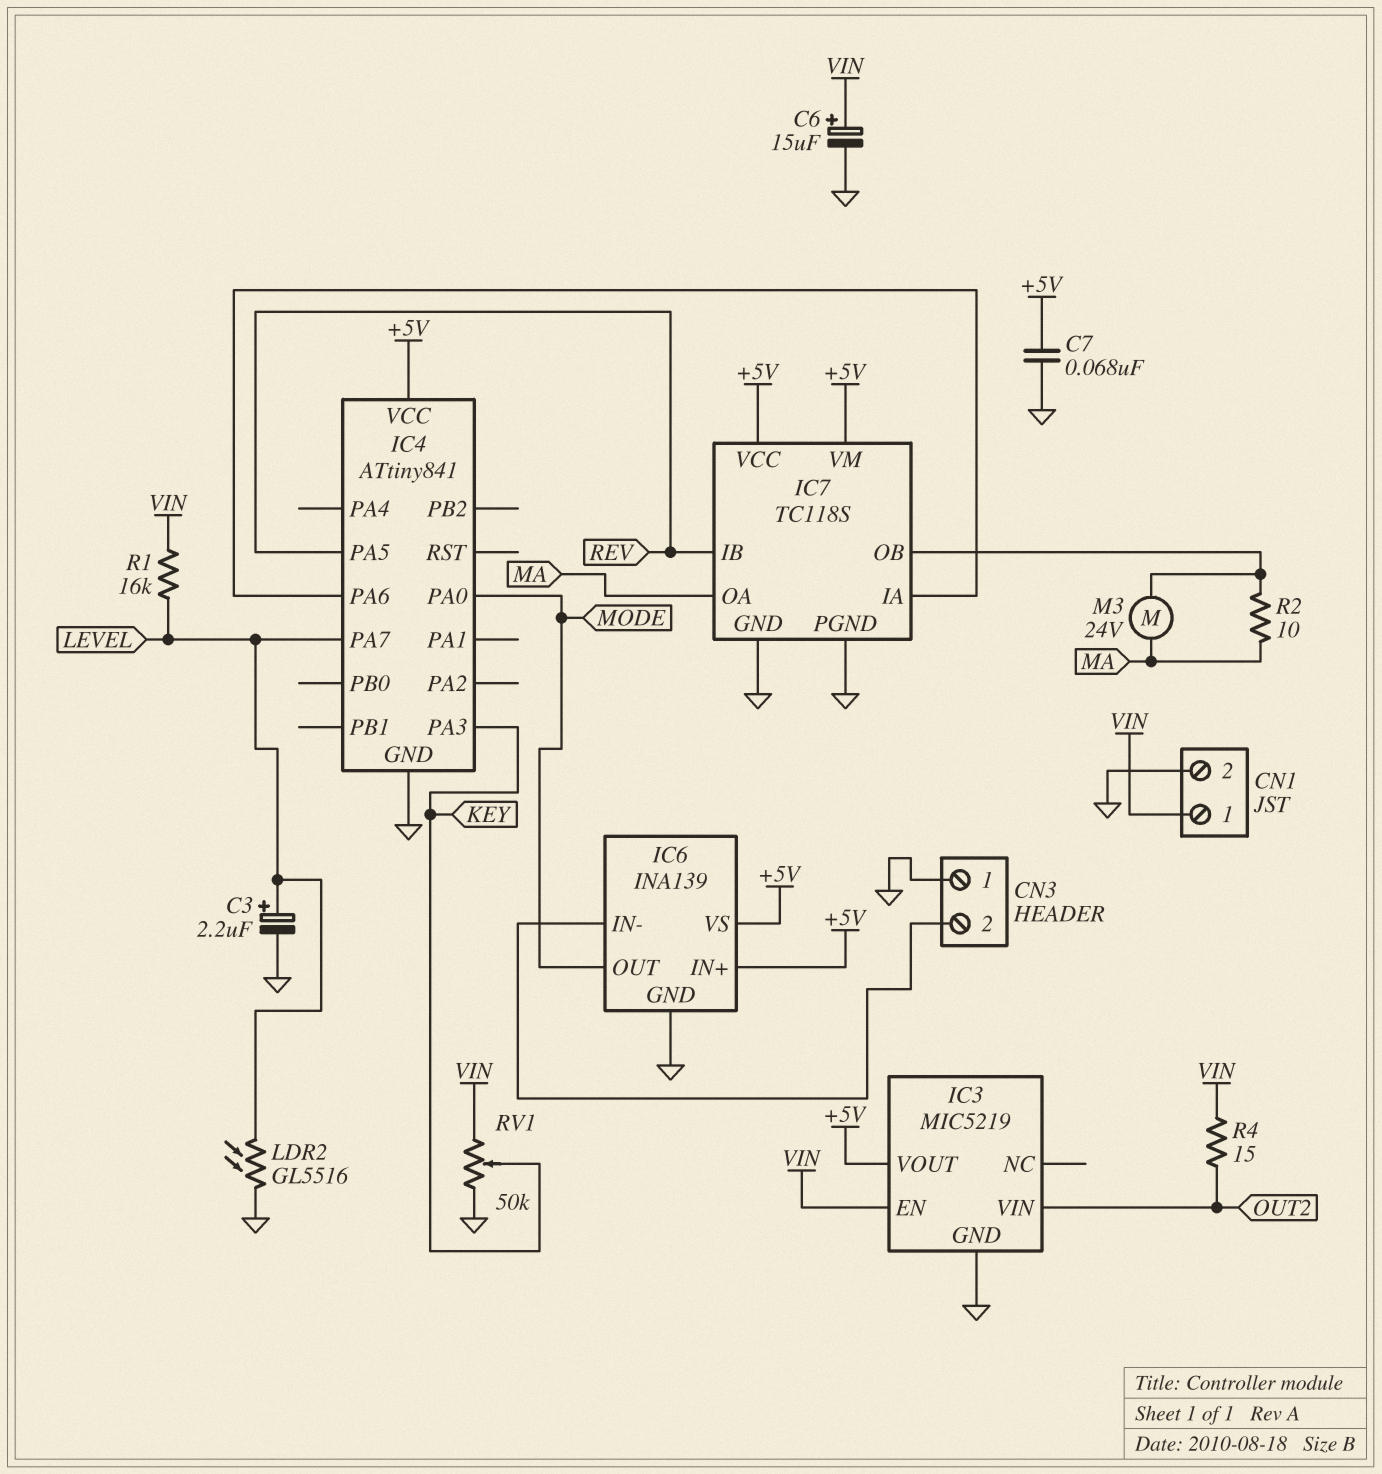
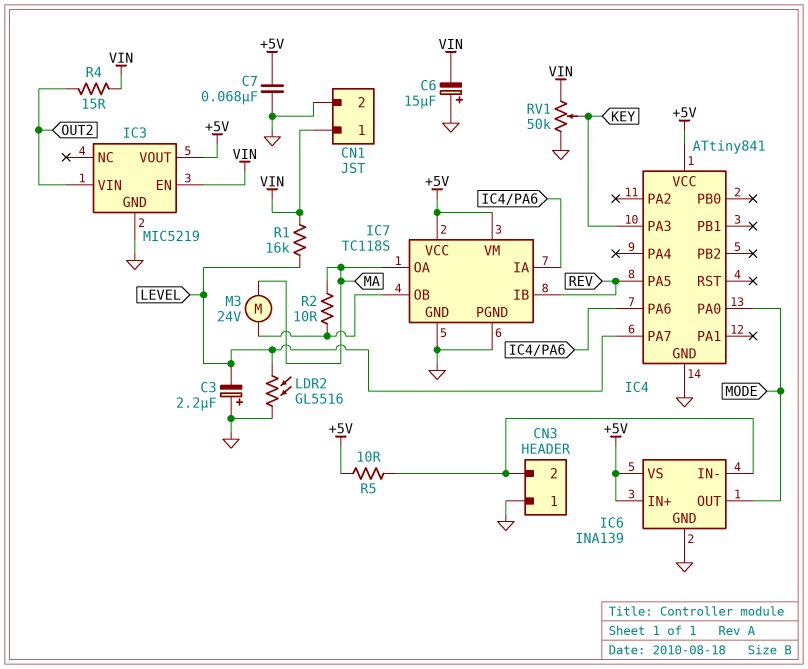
C3: 2.2uF (plus LEVEL, minus GND) -> 2.2uF (plus GND, minus LEVEL)
C6: 15uF (plus VIN, minus GND) -> 15uF (plus GND, minus VIN)
R5: none -> 10 (+5V, CN3/2)

